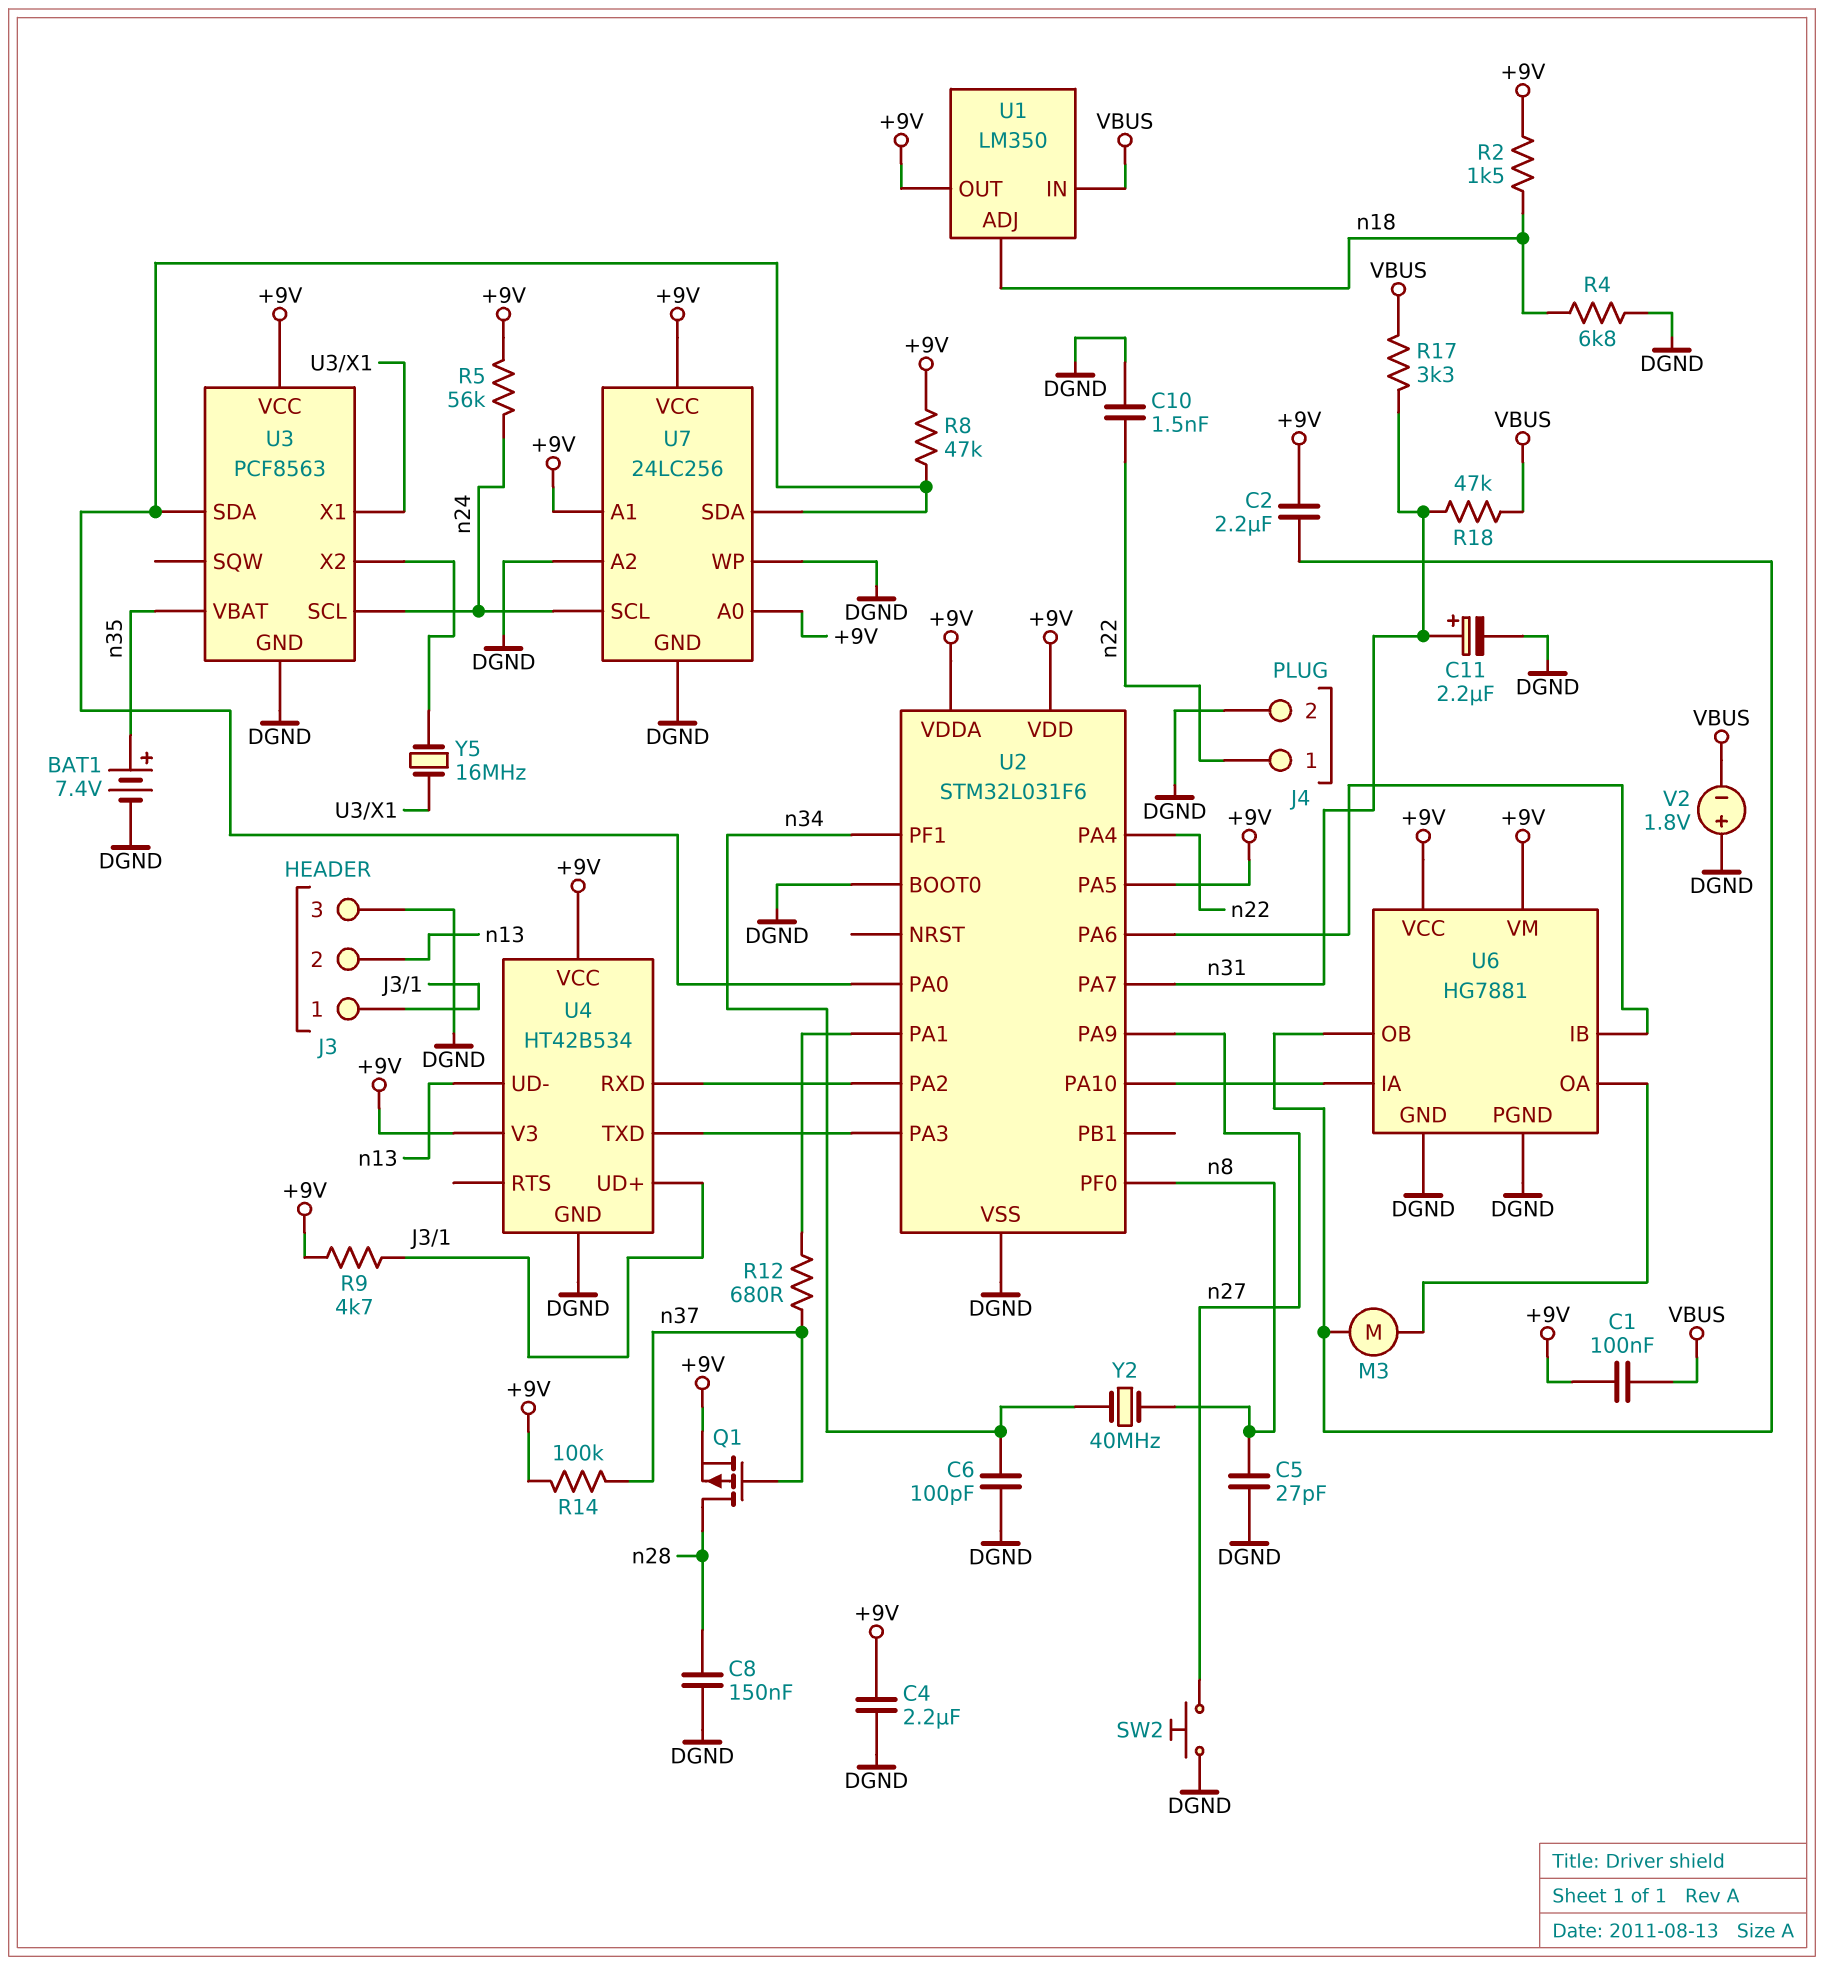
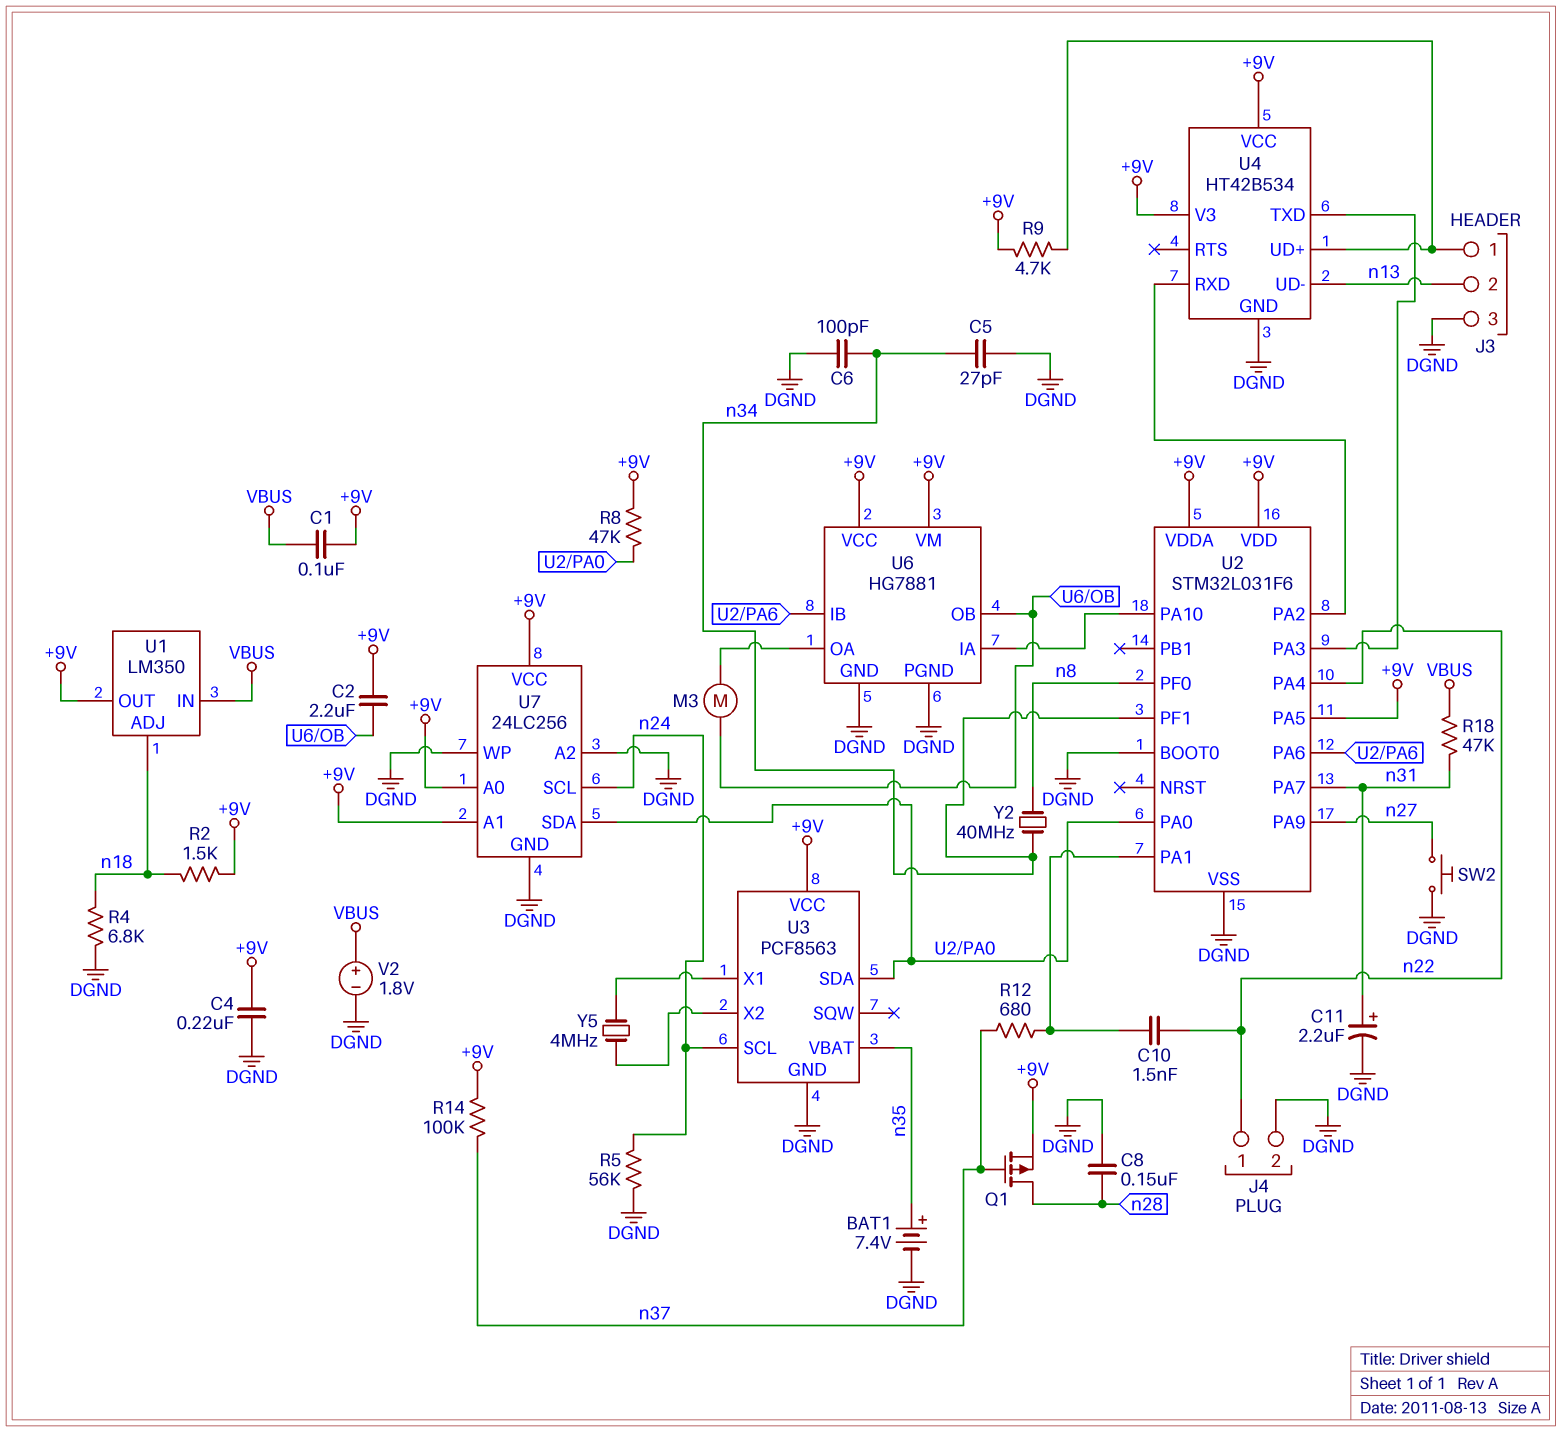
C4: 2.2uF (+9V, DGND) -> 220nF (+9V, DGND)
C5: 27pF (DGND, n8) -> 27pF (DGND, n34)
C10: 1.5nF (DGND, n22) -> 1.5nF (U2/PA1, n22)
R5: 56k (+9V, n24) -> 56k (DGND, n24)
R17: 3.3k (VBUS, n31) -> none
V2: 1.8V (plus DGND, minus VBUS) -> 1.8V (plus VBUS, minus DGND)
Y5: 16MHz (U3/X1, U3/X2) -> 4MHz (U3/X1, U3/X2)

